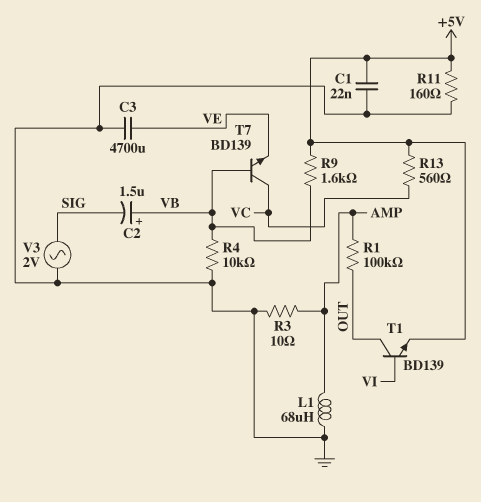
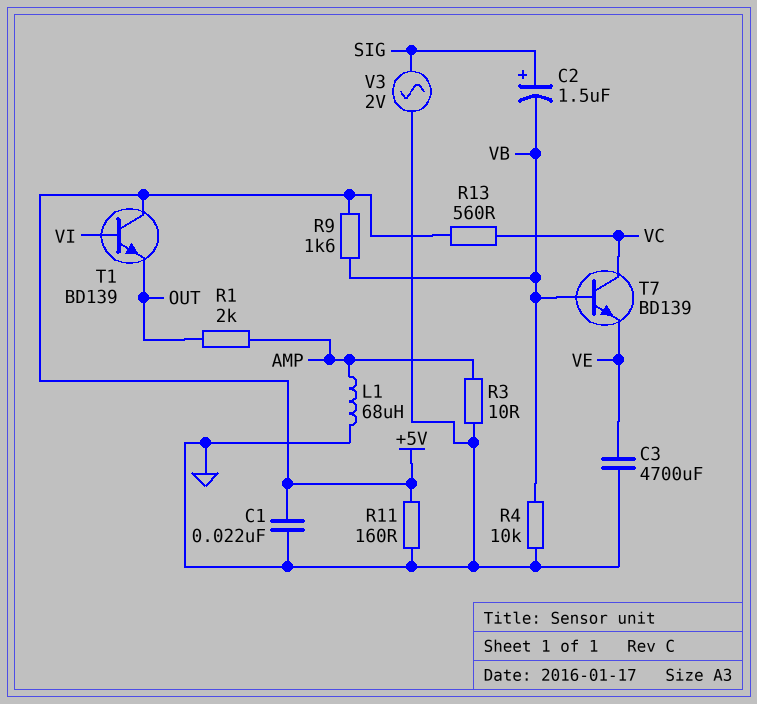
C2: 1.5uF (plus VB, minus SIG) -> 1.5uF (plus SIG, minus VB)
R1: 100k (AMP, OUT) -> 2k (AMP, OUT)
T1: NPN BD139 (B VI, C OUT, E +5V) -> NPN BD139 (B VI, C +5V, E OUT)

